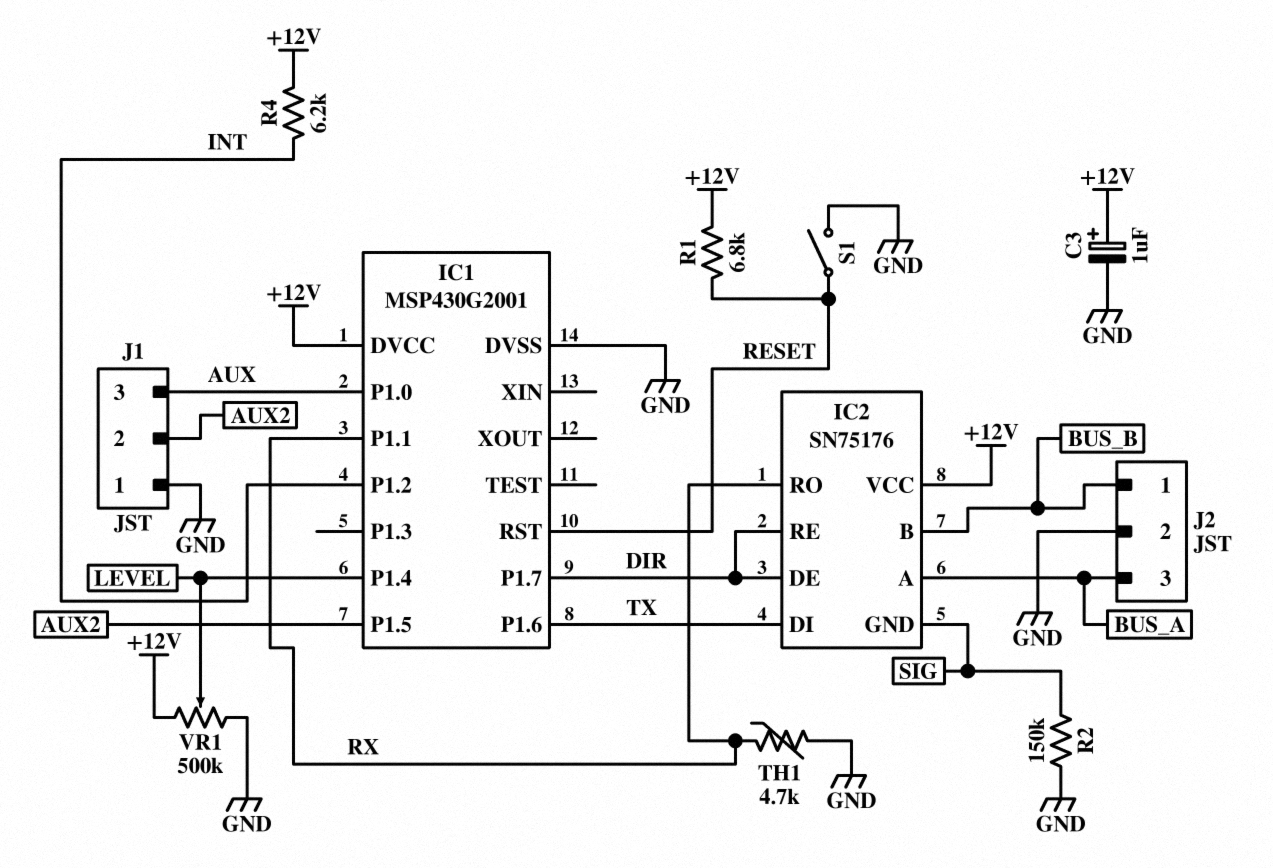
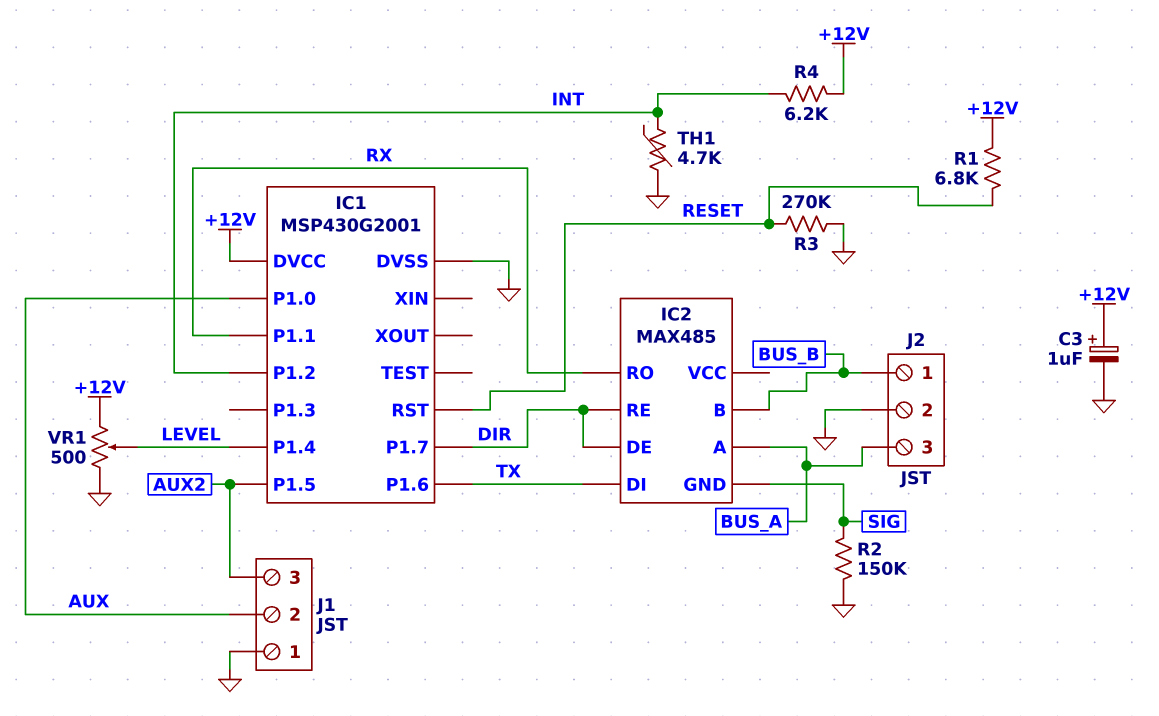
IC2: SN75176 -> MAX485
IC2 pin VCC: +12V -> none
J1 pin 2: AUX2 -> AUX
J1 pin 3: AUX -> AUX2
R3: none -> 270k (GND, RESET)
S1: switch (GND, RESET) -> none
TH1: 4.7k (GND, RX) -> 4.7k (GND, INT)
VR1: 500k (+12V, GND, wiper LEVEL) -> 500 (+12V, GND, wiper LEVEL)

